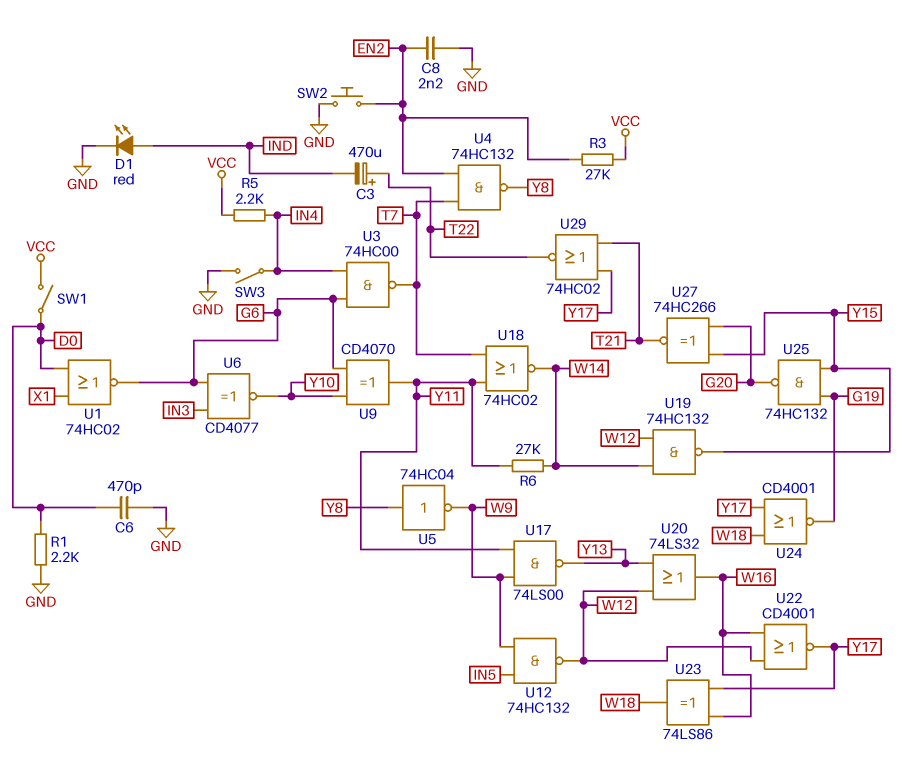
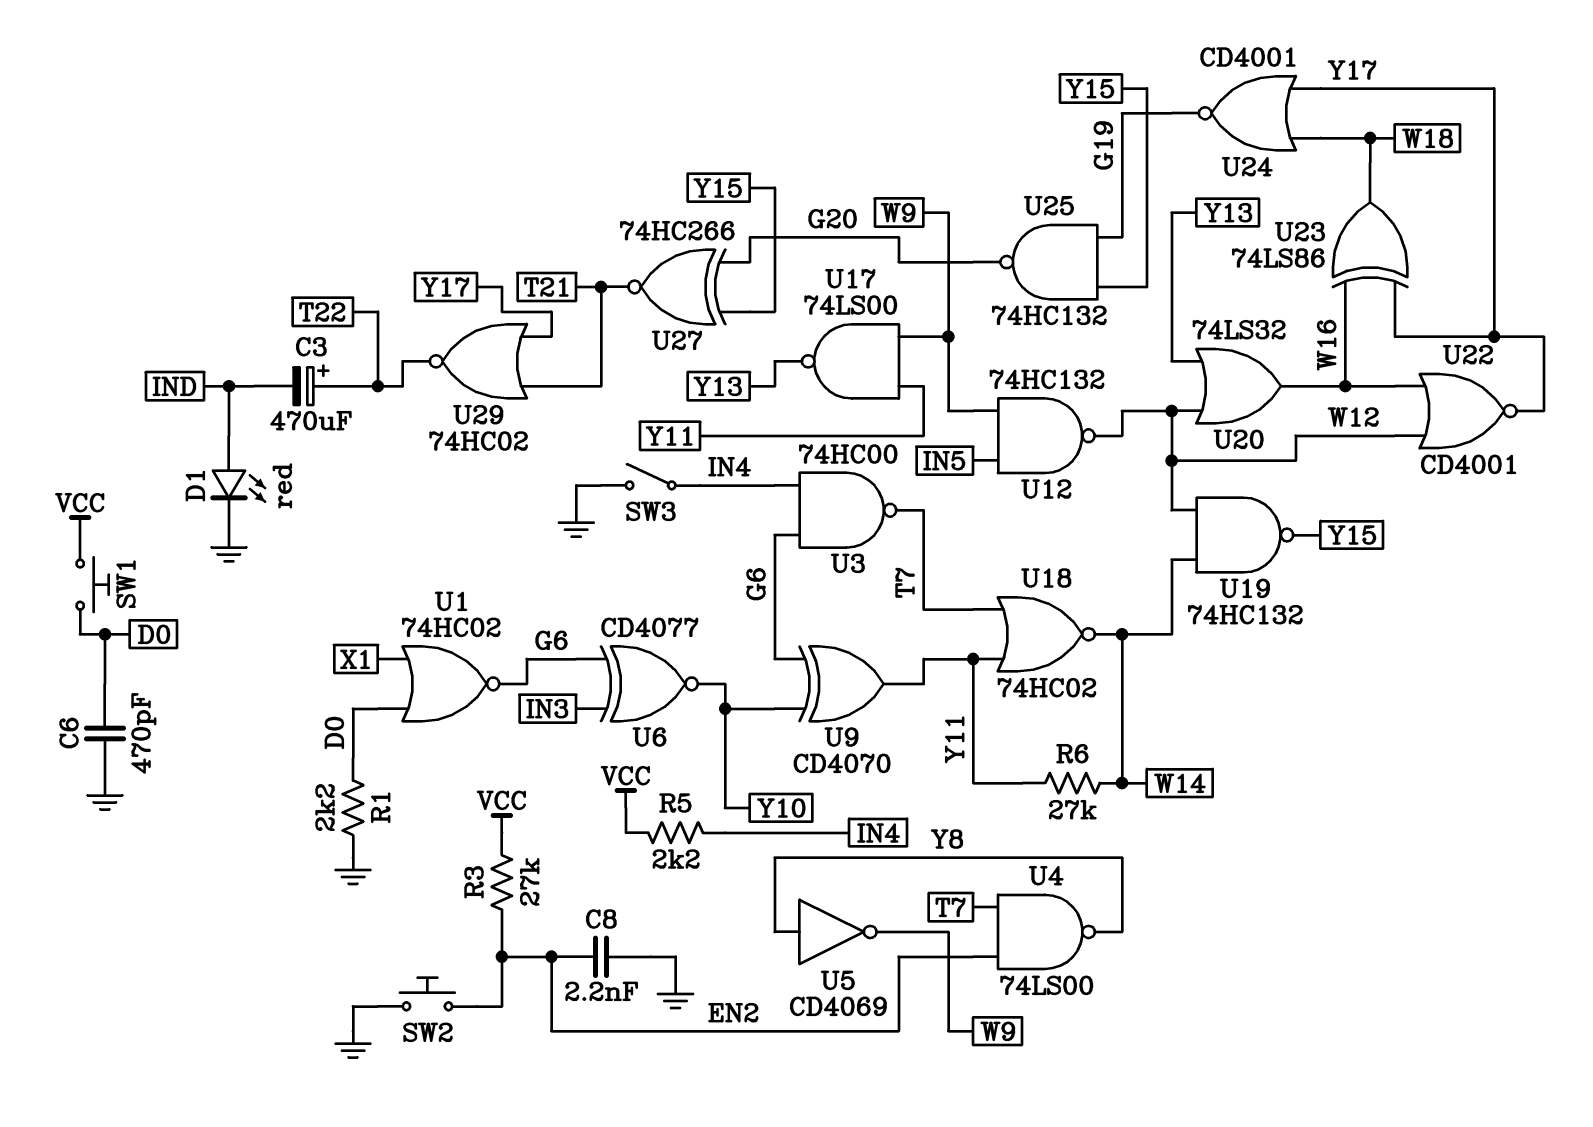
SW1: switch (D0, VCC) -> button (D0, VCC)
U4: NAND 74HC132 (in EN2, in T7, out Y8) -> NAND 74LS00 (in EN2, in T7, out Y8)
U5: NOT 74HC04 (in Y8, out W9) -> NOT CD4069 (in Y8, out W9)

